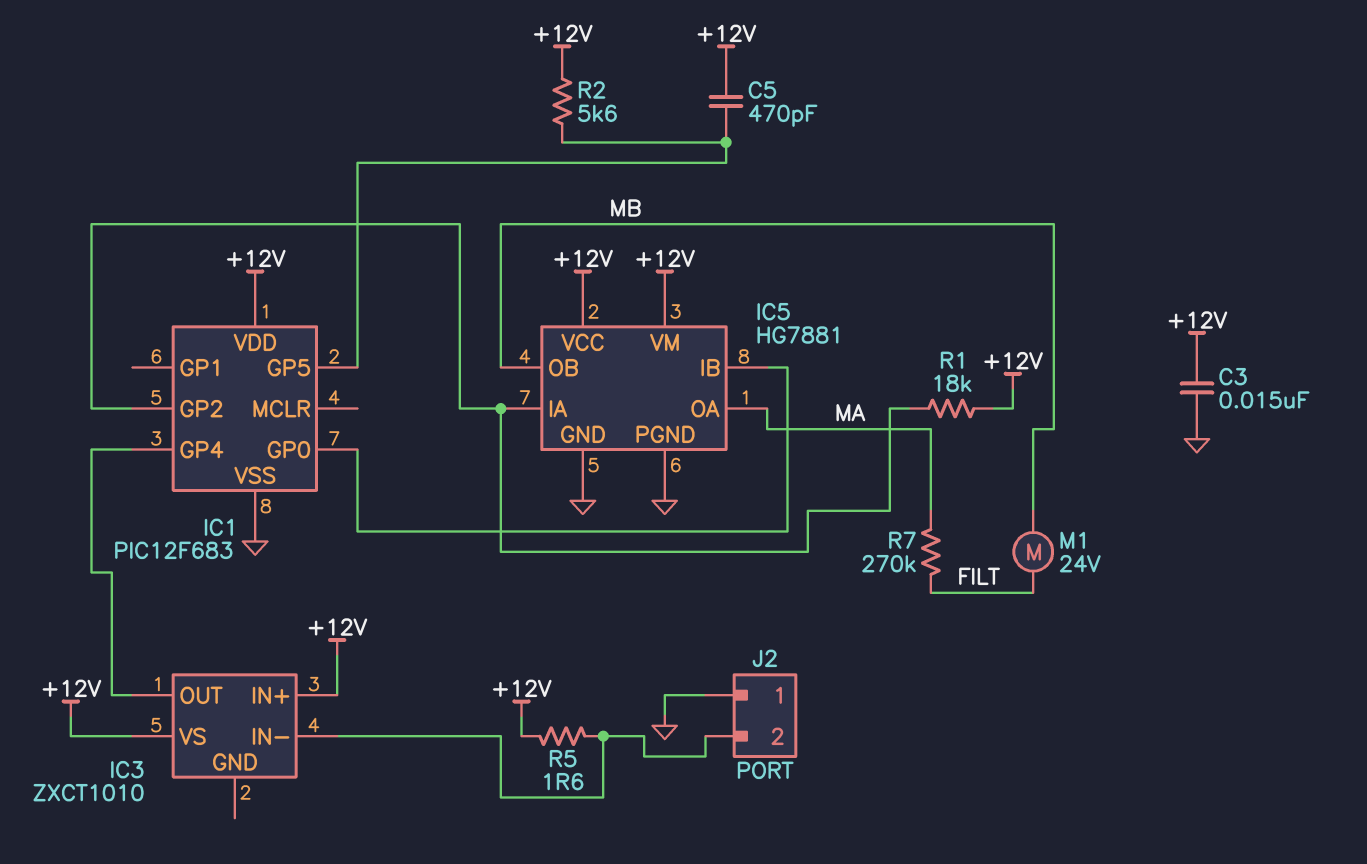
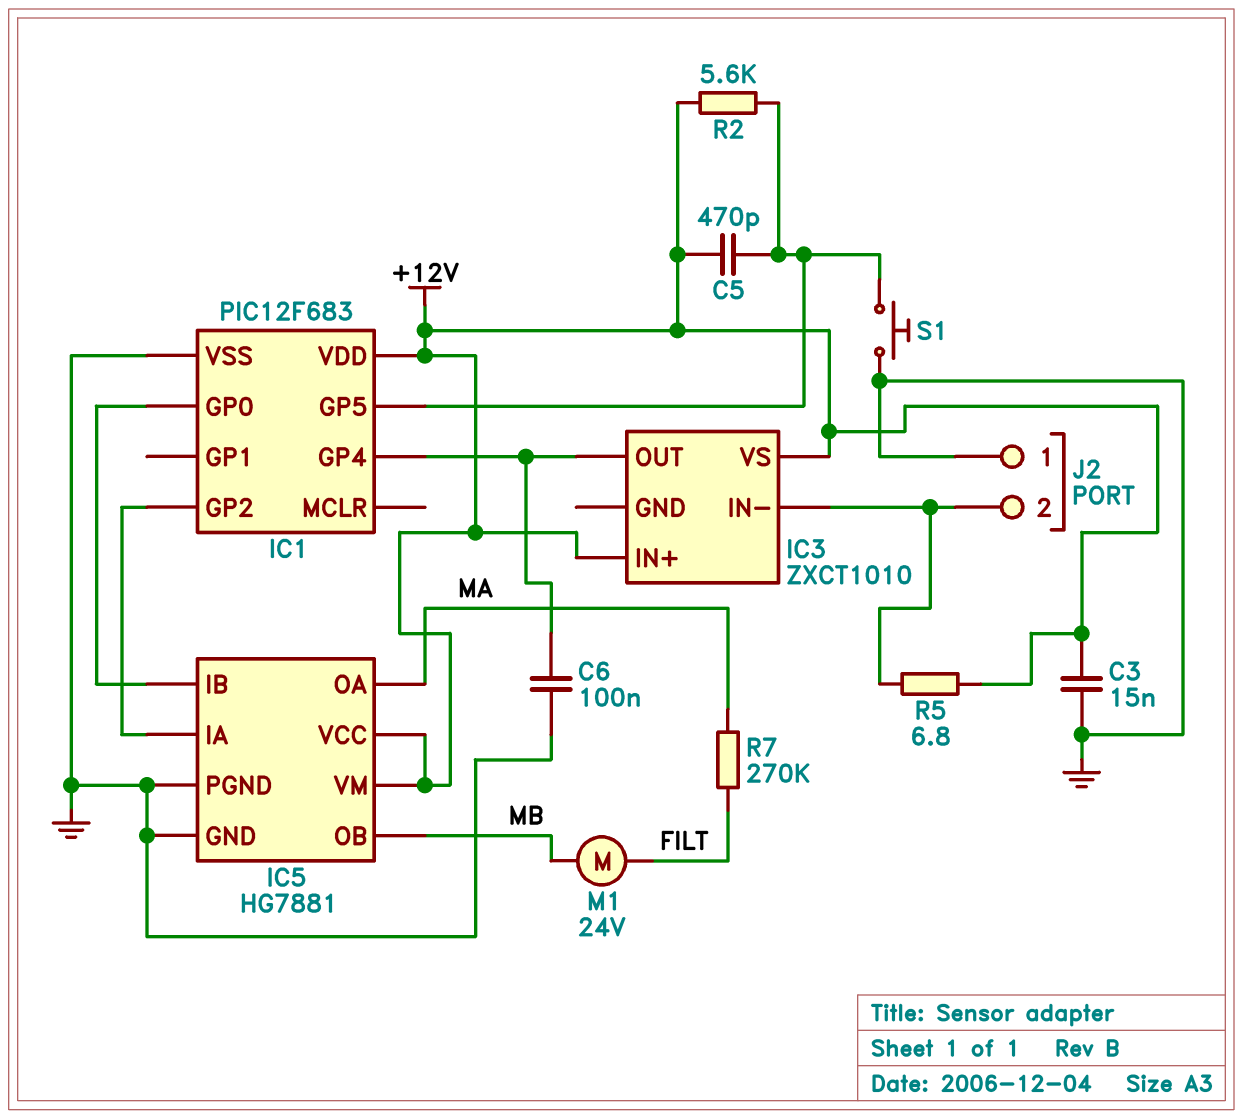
C6: none -> 100nF (GND, IC1/GP4)
R1: 18k (+12V, IC1/GP2) -> none
R5: 1.6 (+12V, IC3/IN-) -> 6.8 (+12V, IC3/IN-)
S1: none -> button (GND, IC1/GP5)

